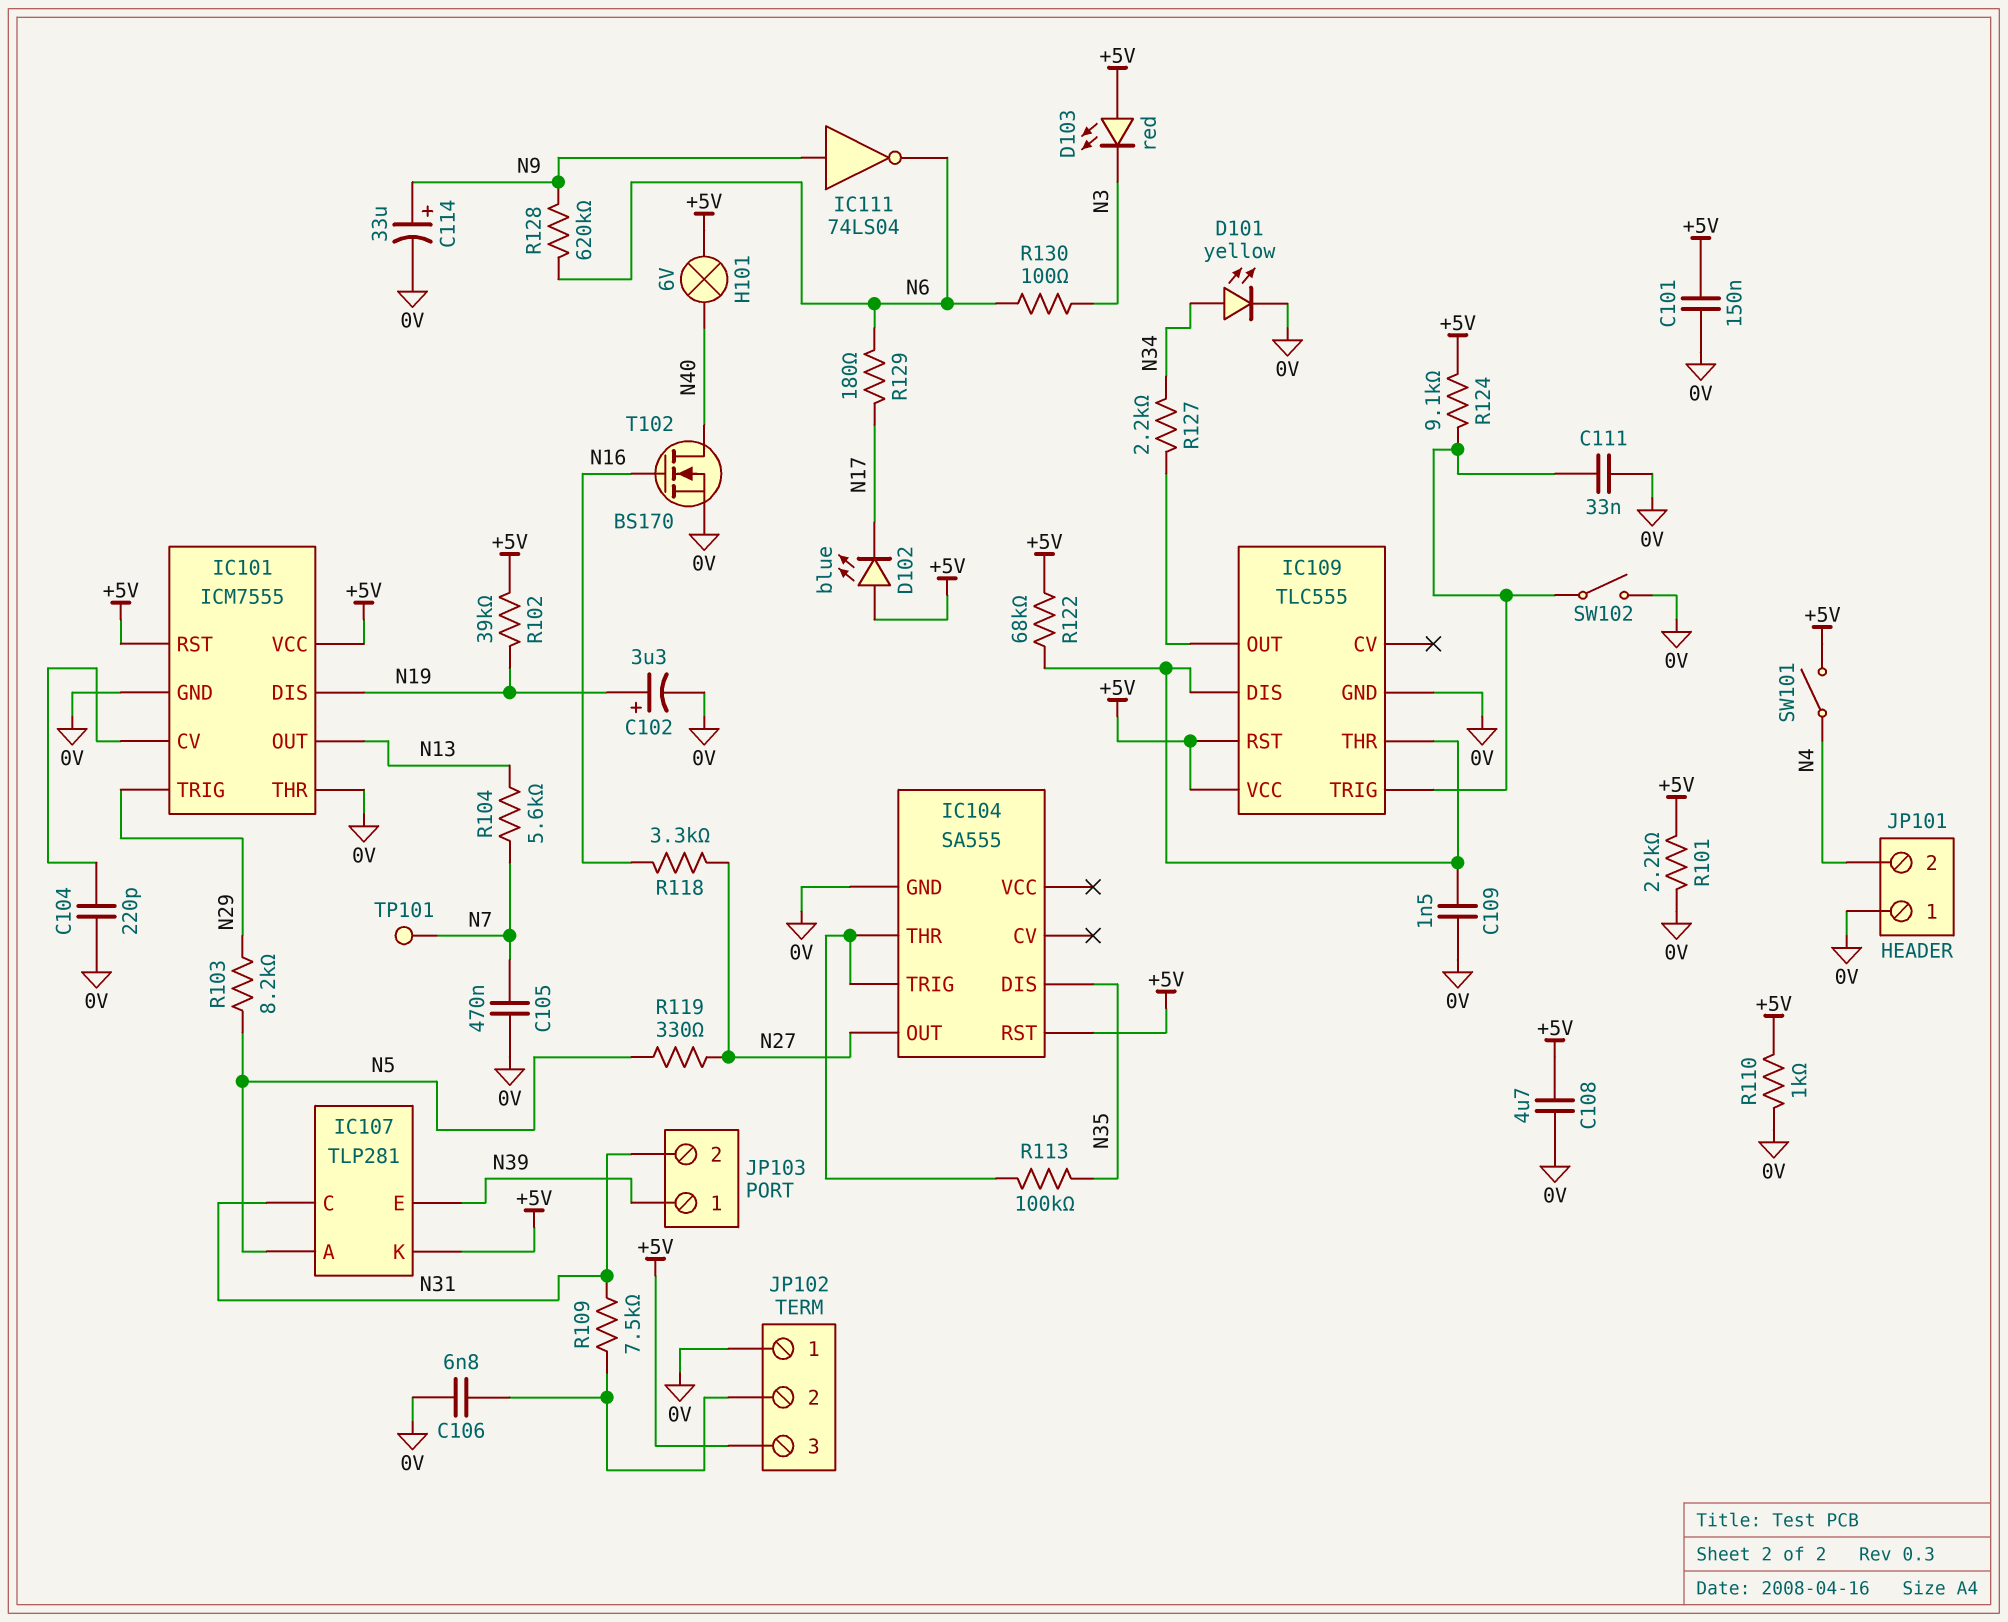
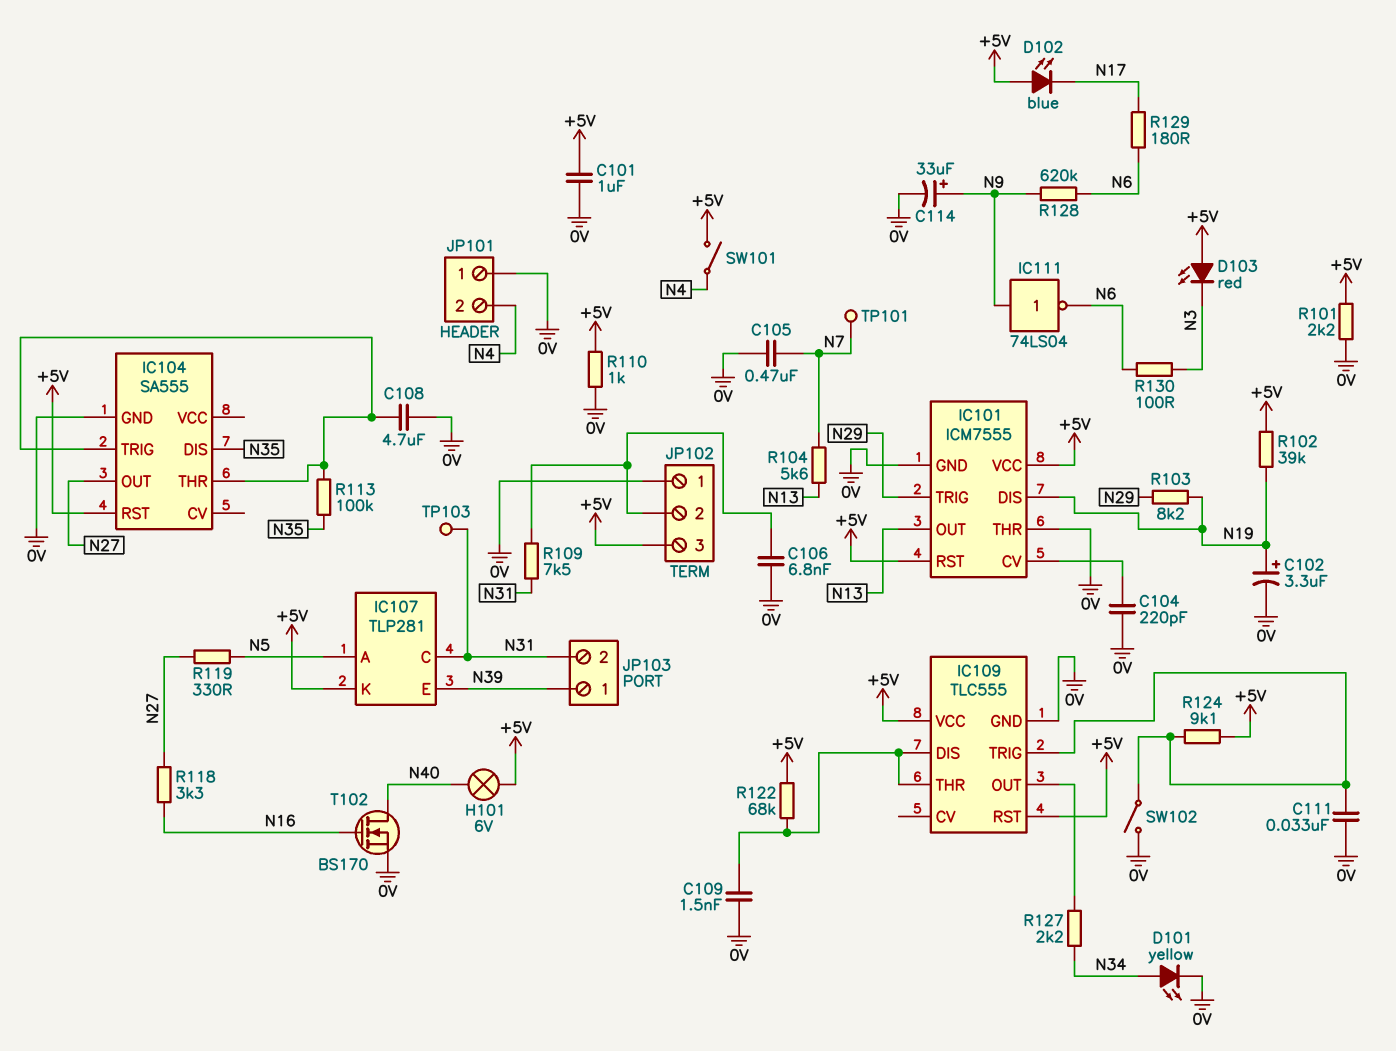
C101: 150nF (+5V, 0V) -> 1uF (+5V, 0V)
C108: 4.7uF (+5V, 0V) -> 4.7uF (0V, IC104/THR)
R103: 8.2k (N5, N29) -> 8.2k (N19, N29)
TP103: none -> test point (N31)

